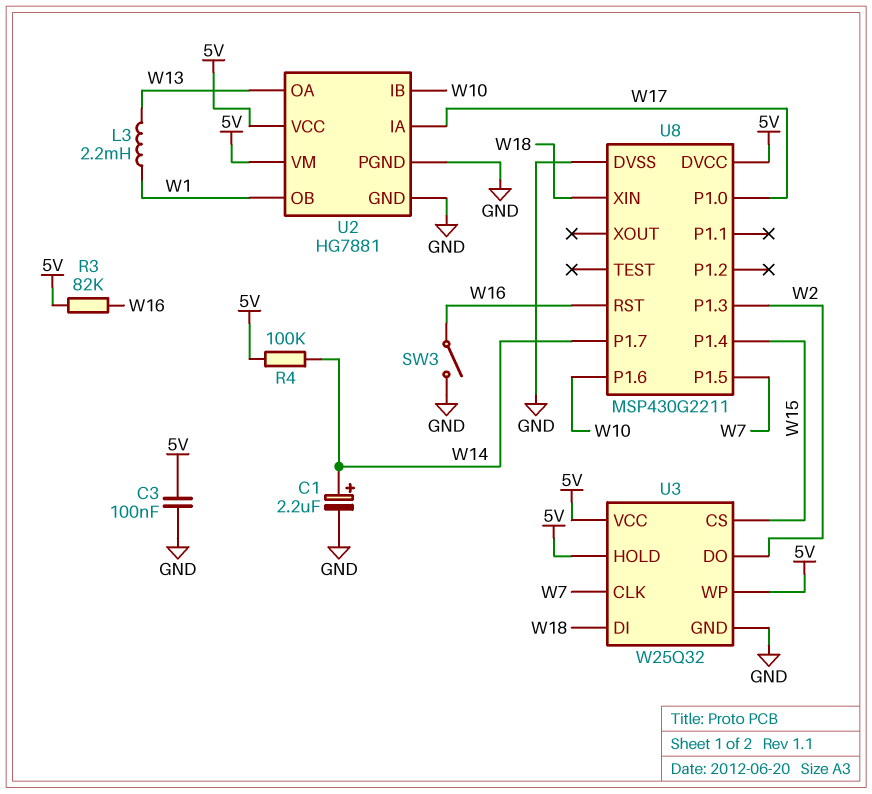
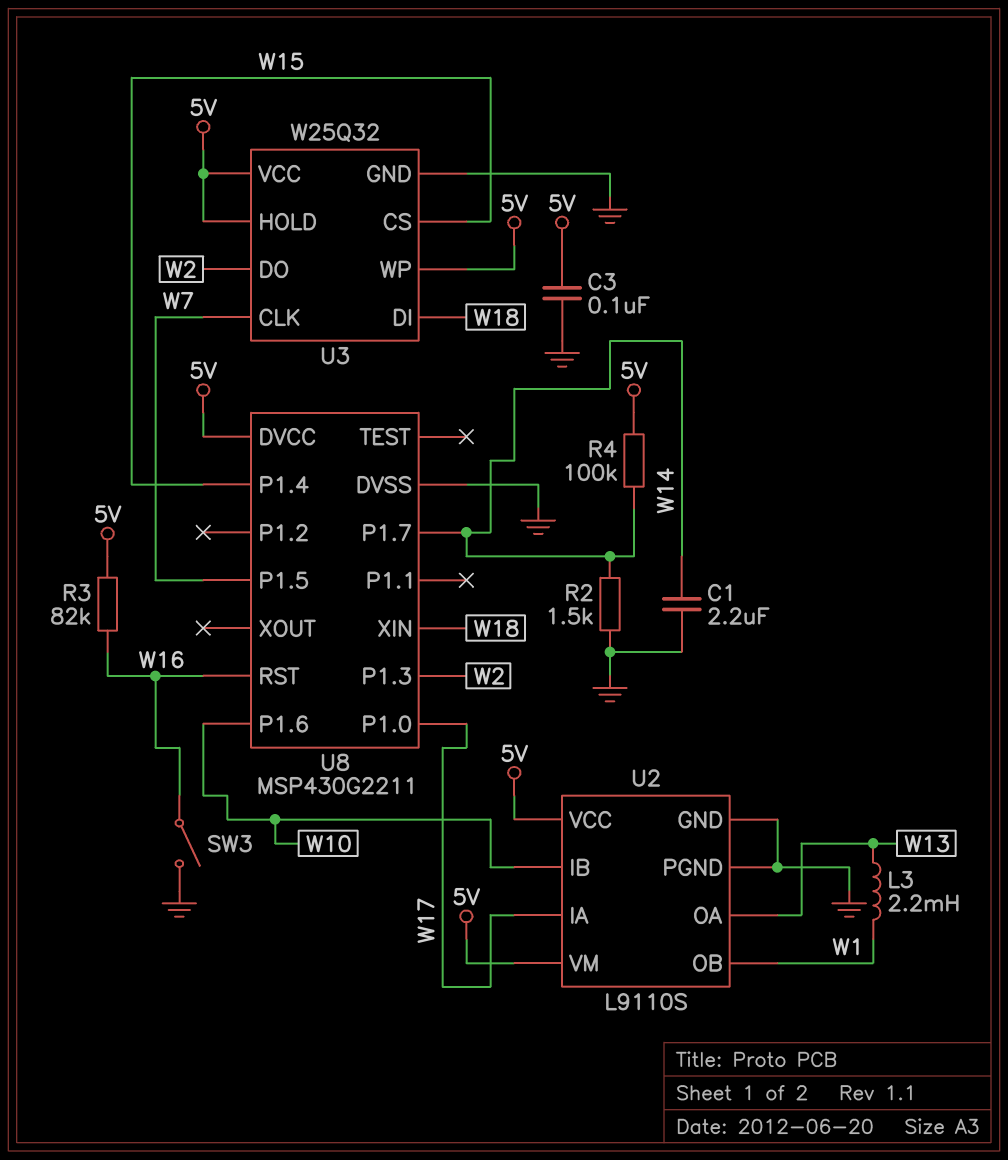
C1: 2.2uF (plus W14, minus GND) -> 2.2uF (GND, W14)
R2: none -> 1.5k (GND, W14)
U2: HG7881 -> L9110S

